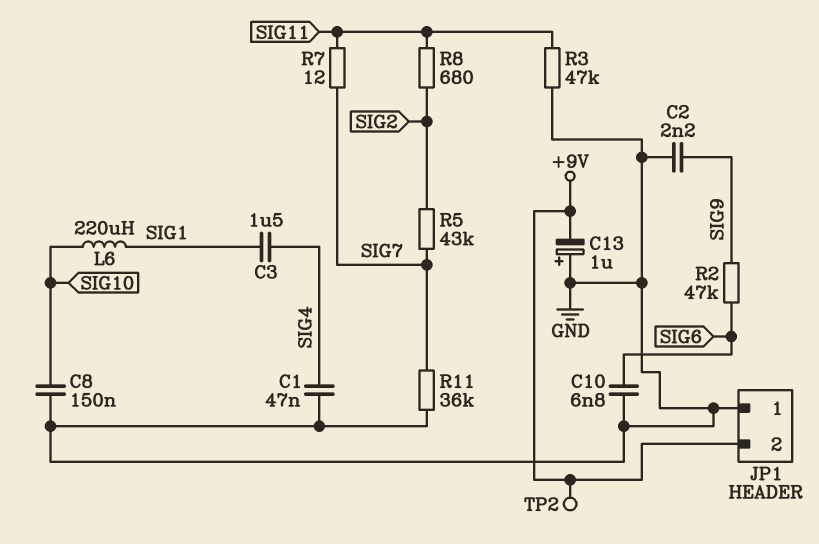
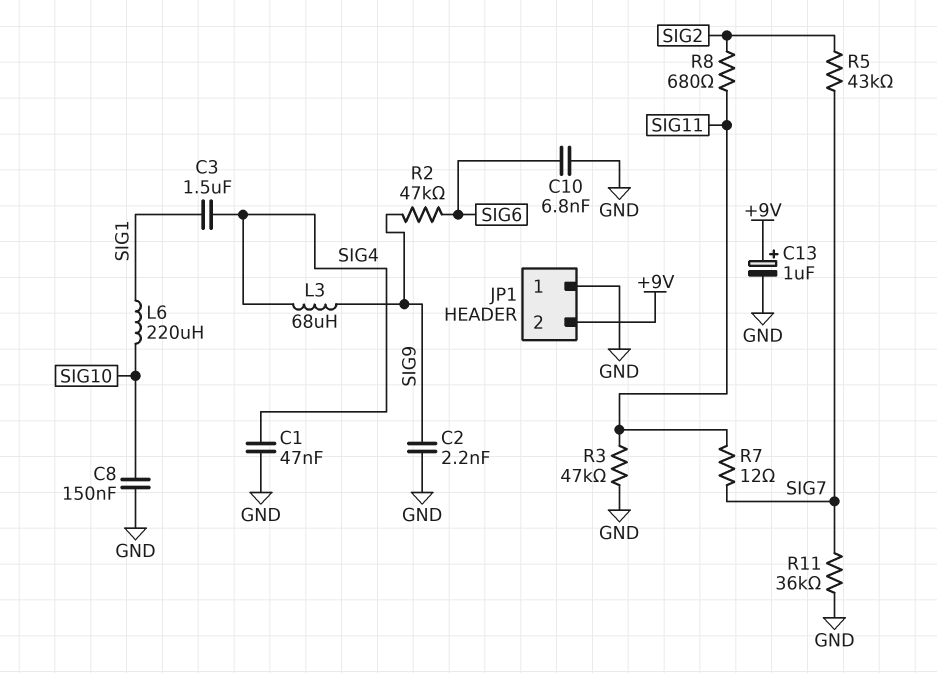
C13: 1uF (plus GND, minus +9V) -> 1uF (plus +9V, minus GND)
L3: none -> 68uH (SIG4, SIG9)
TP2: test point (+9V) -> none

